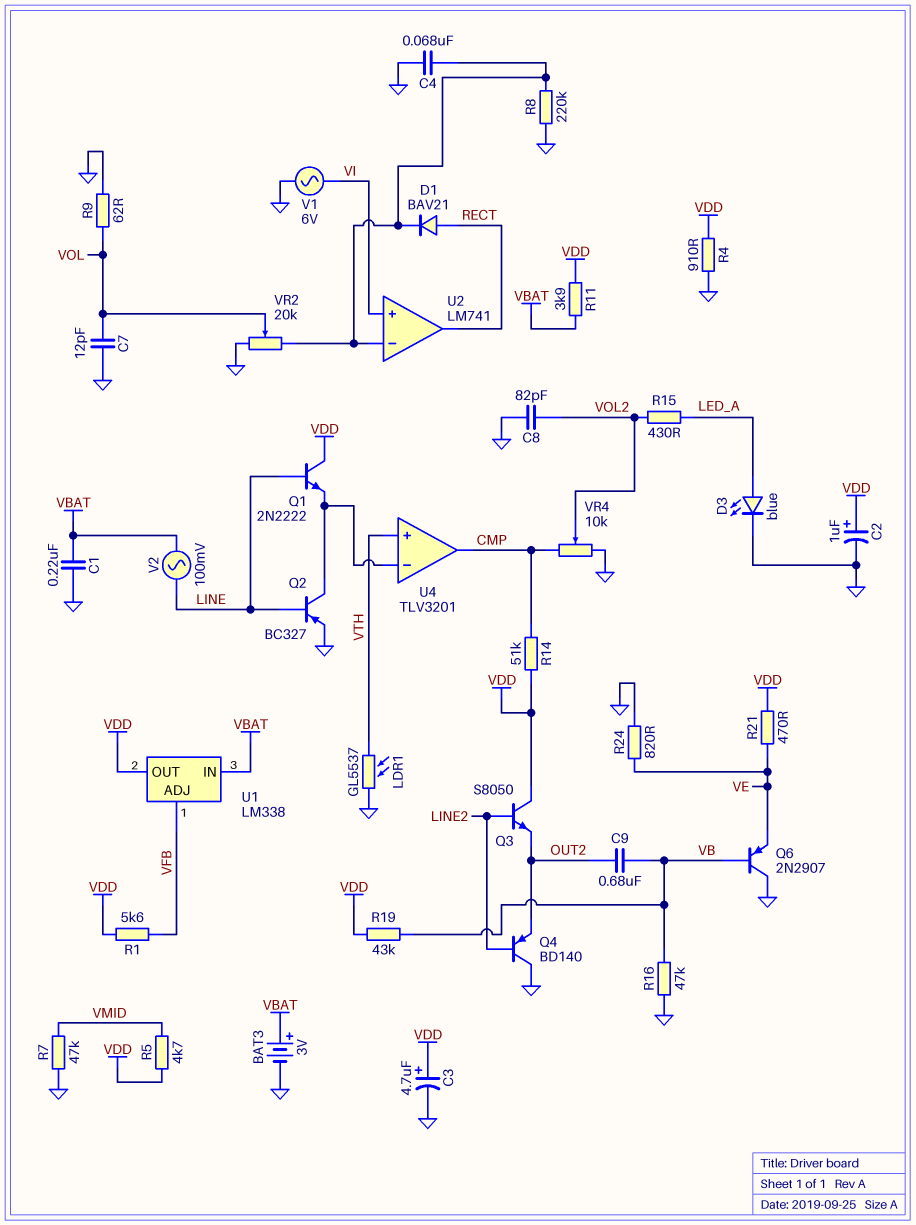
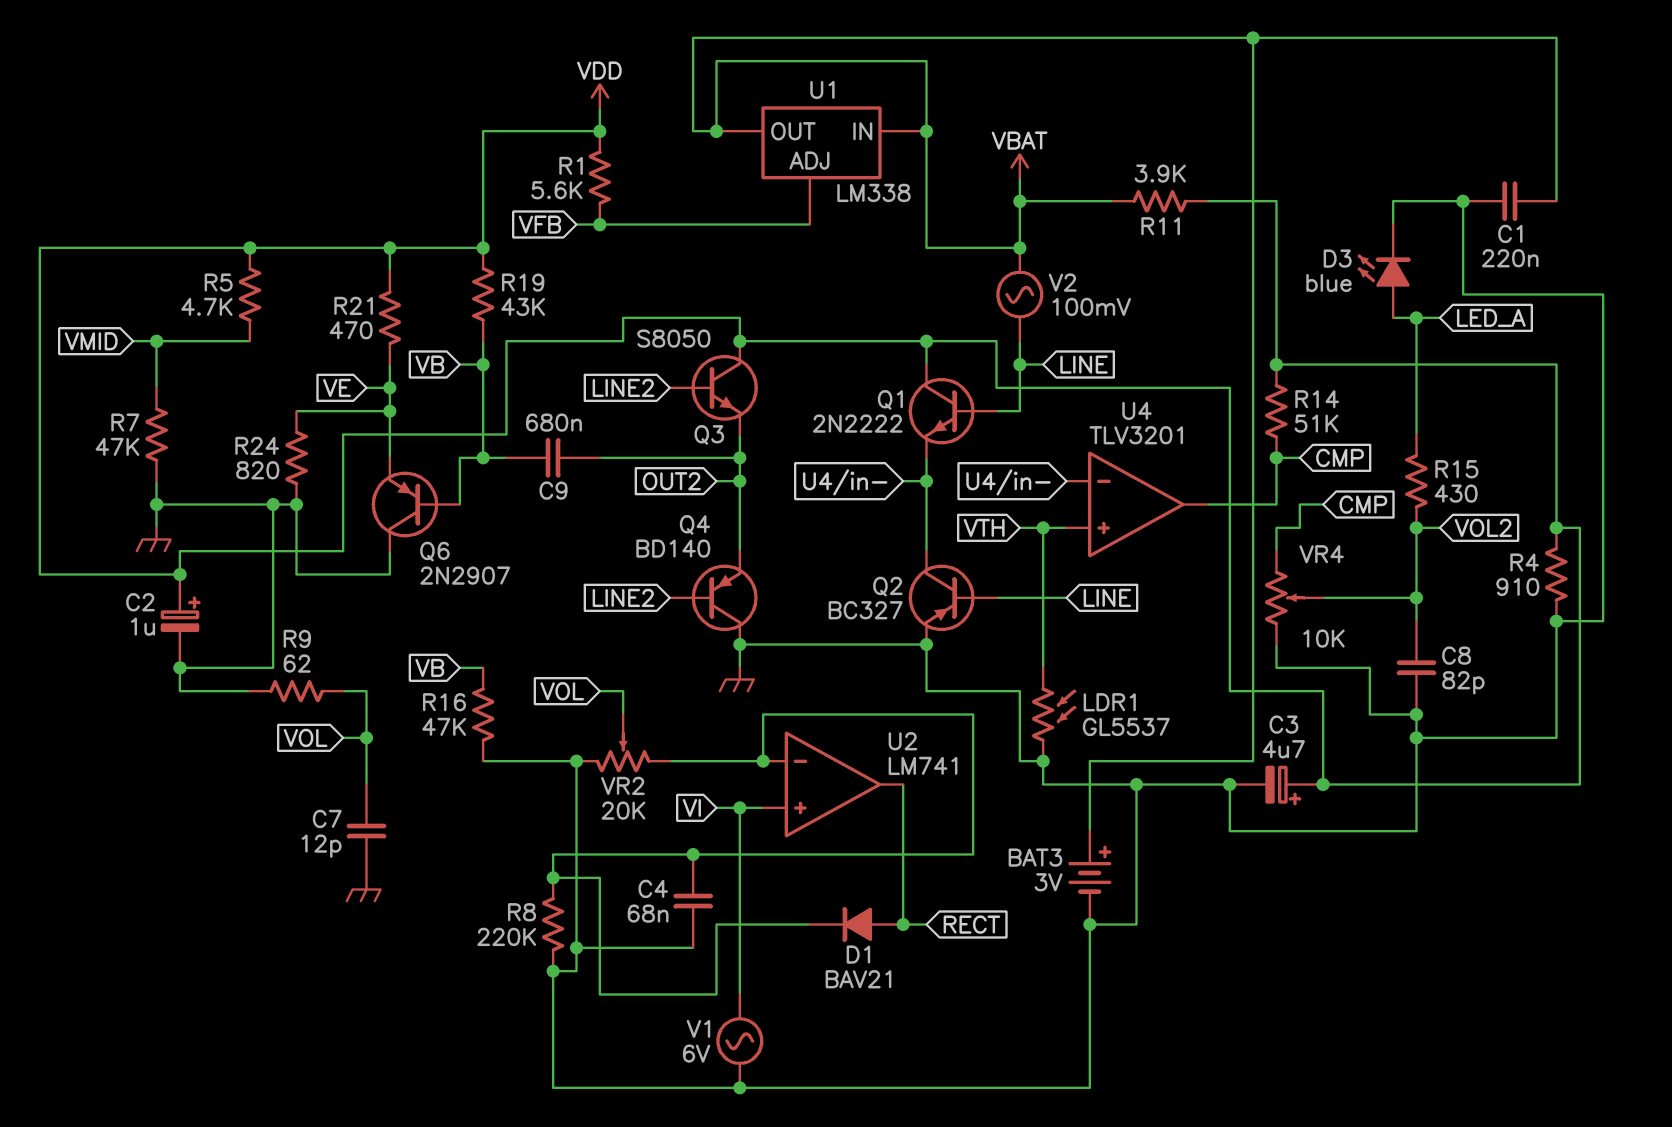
U1 pin OUT: VDD -> VBAT

